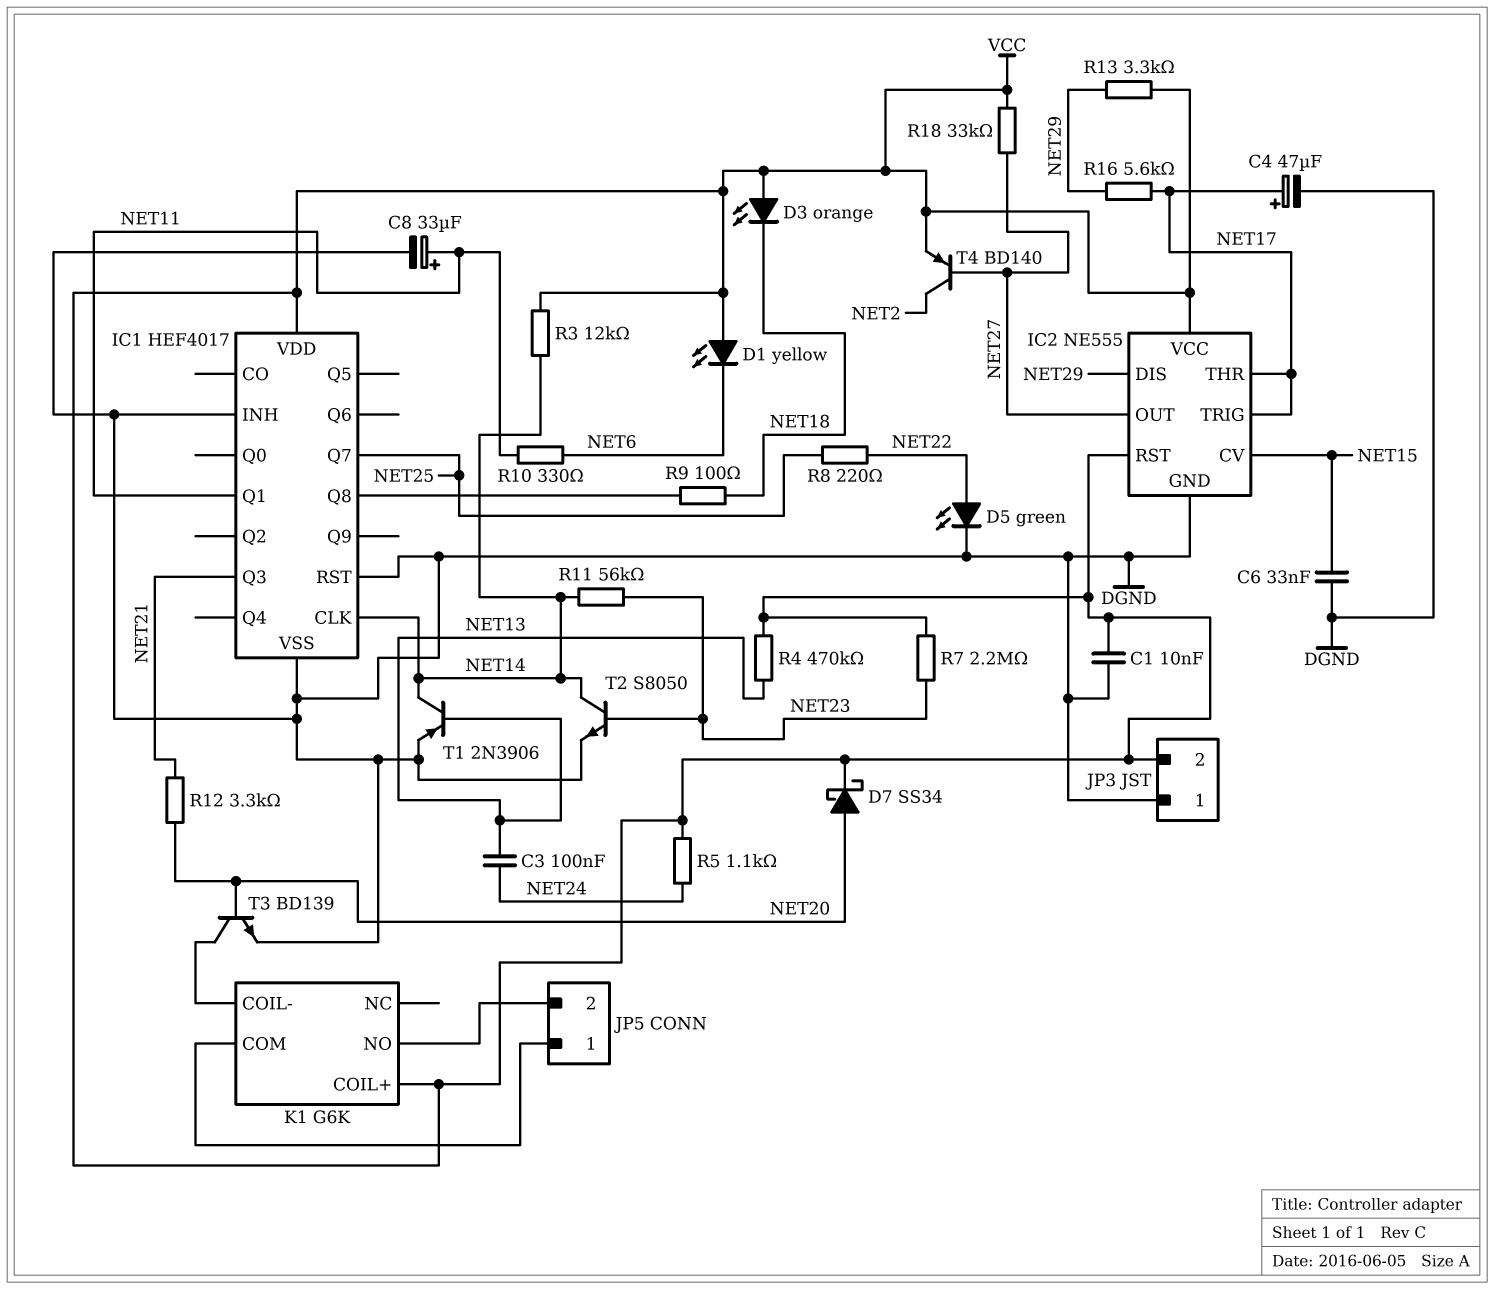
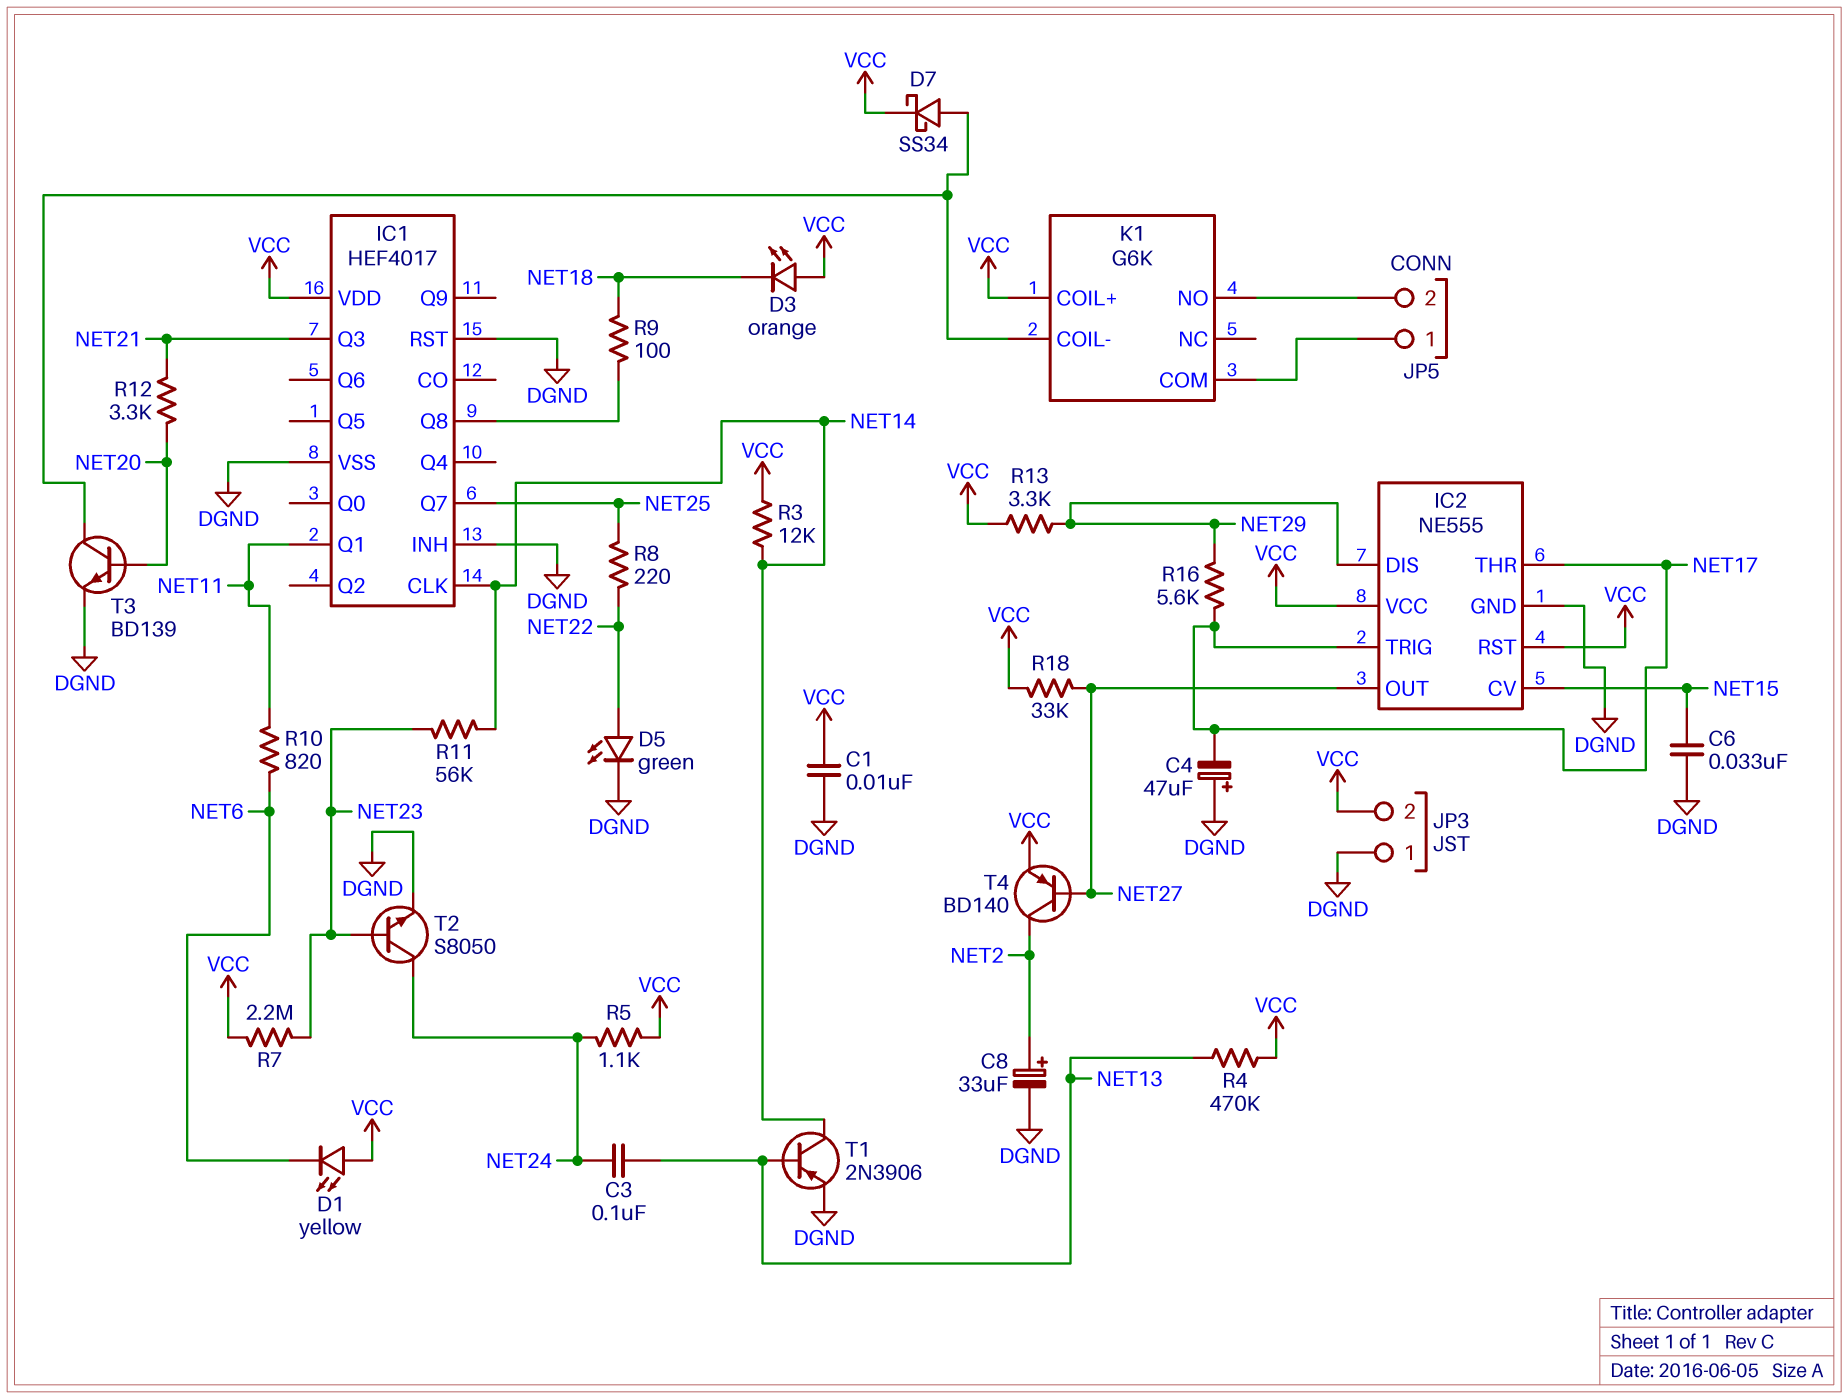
C4: 47uF (plus NET17, minus DGND) -> 47uF (plus DGND, minus NET17)
C8: 33uF (plus NET11, minus DGND) -> 33uF (plus NET2, minus DGND)
D7: schottky SS34 (A NET20, K VCC) -> schottky SS34 (A K1/COIL-, K VCC)
R10: 330 (NET6, NET11) -> 820 (NET6, NET11)
T2: NPN S8050 (B NET23, C NET14, E DGND) -> NPN S8050 (B NET23, C NET24, E DGND)

